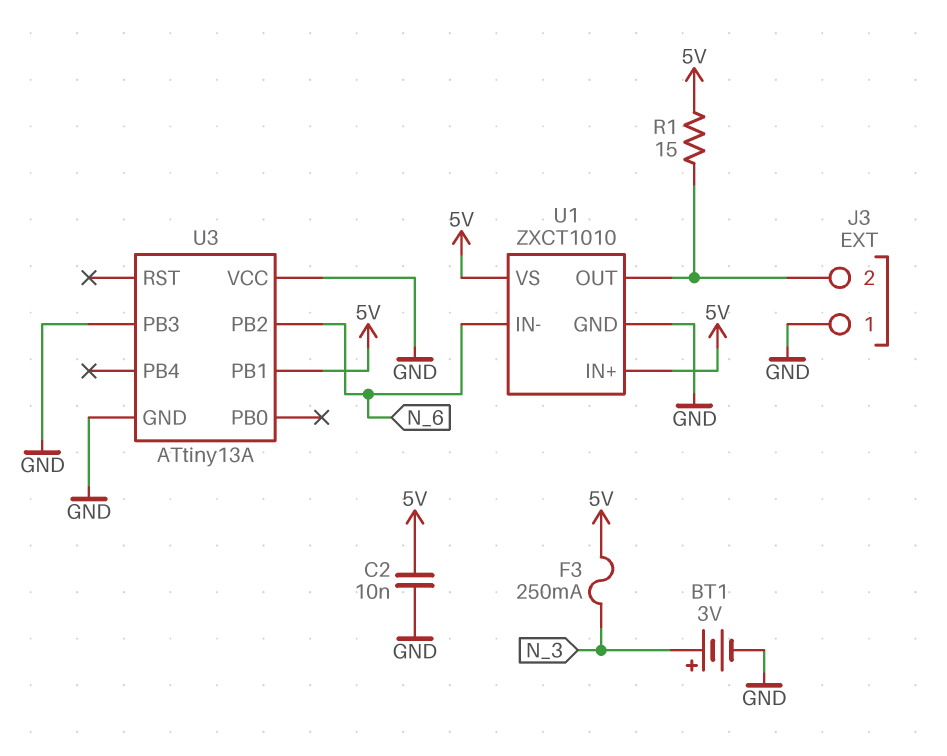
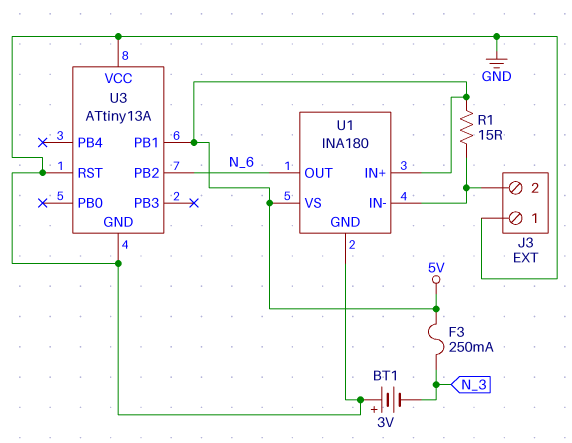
BT1: 3V (plus N_3, minus GND) -> 3V (plus GND, minus N_3)
C2: 10nF (5V, GND) -> none
U1: ZXCT1010 -> INA180
U1 pin IN-: N_6 -> J3/2
U1 pin OUT: J3/2 -> N_6
U3 pin PB3: GND -> none
U3 pin RST: none -> GND

